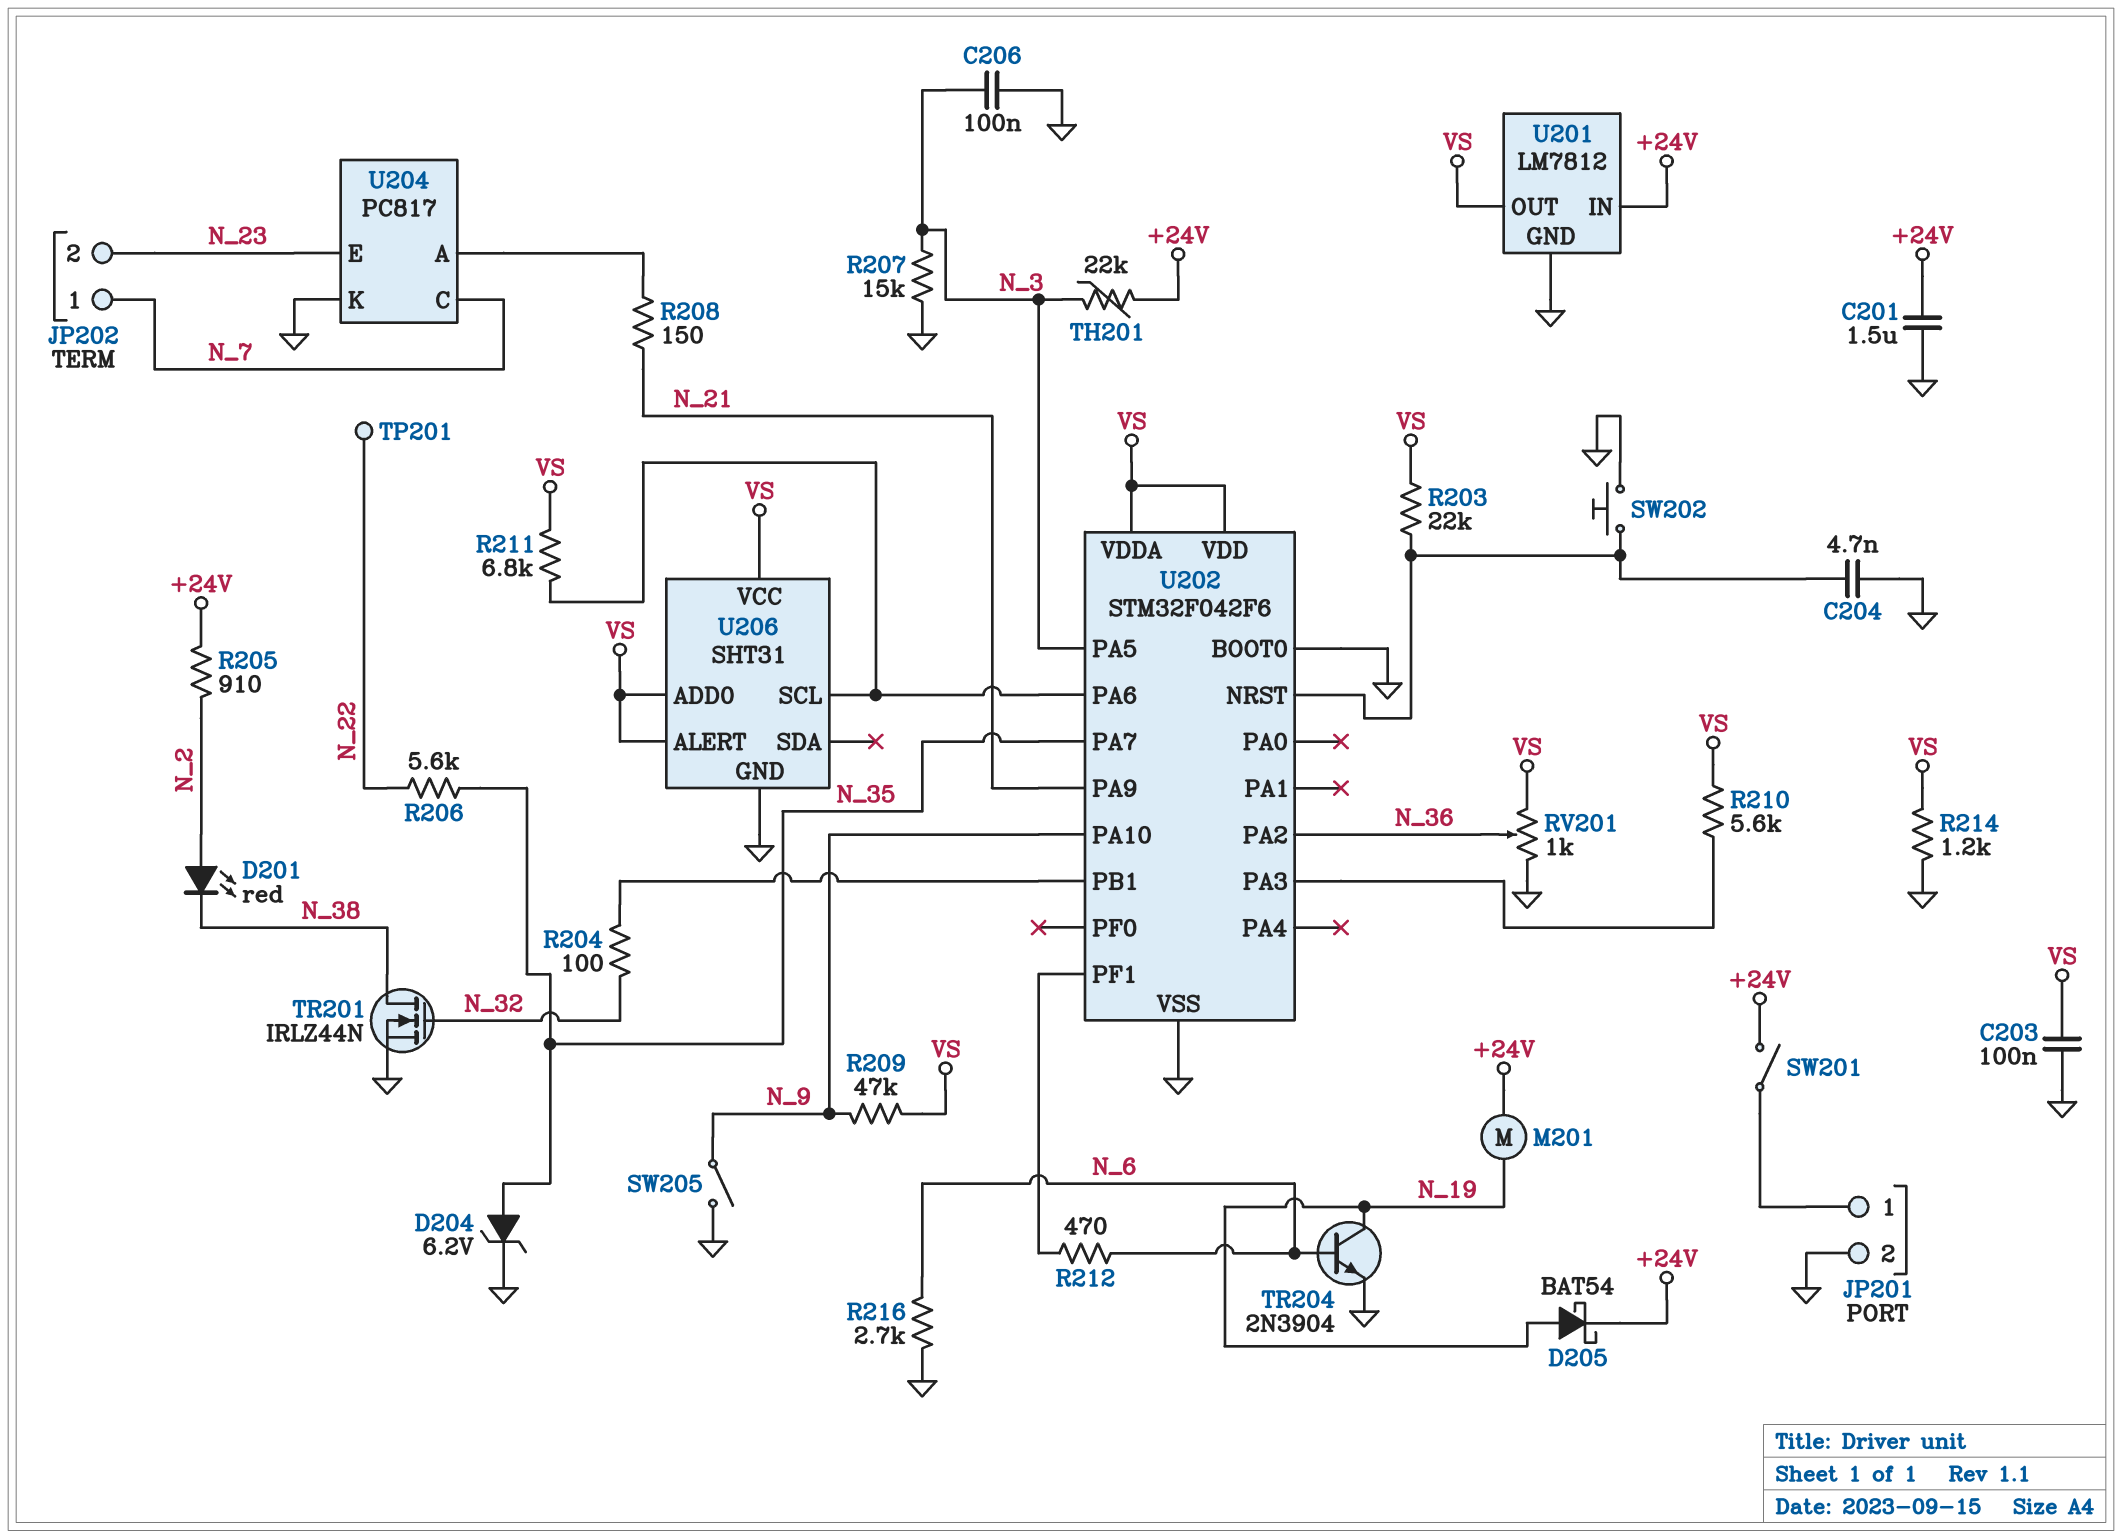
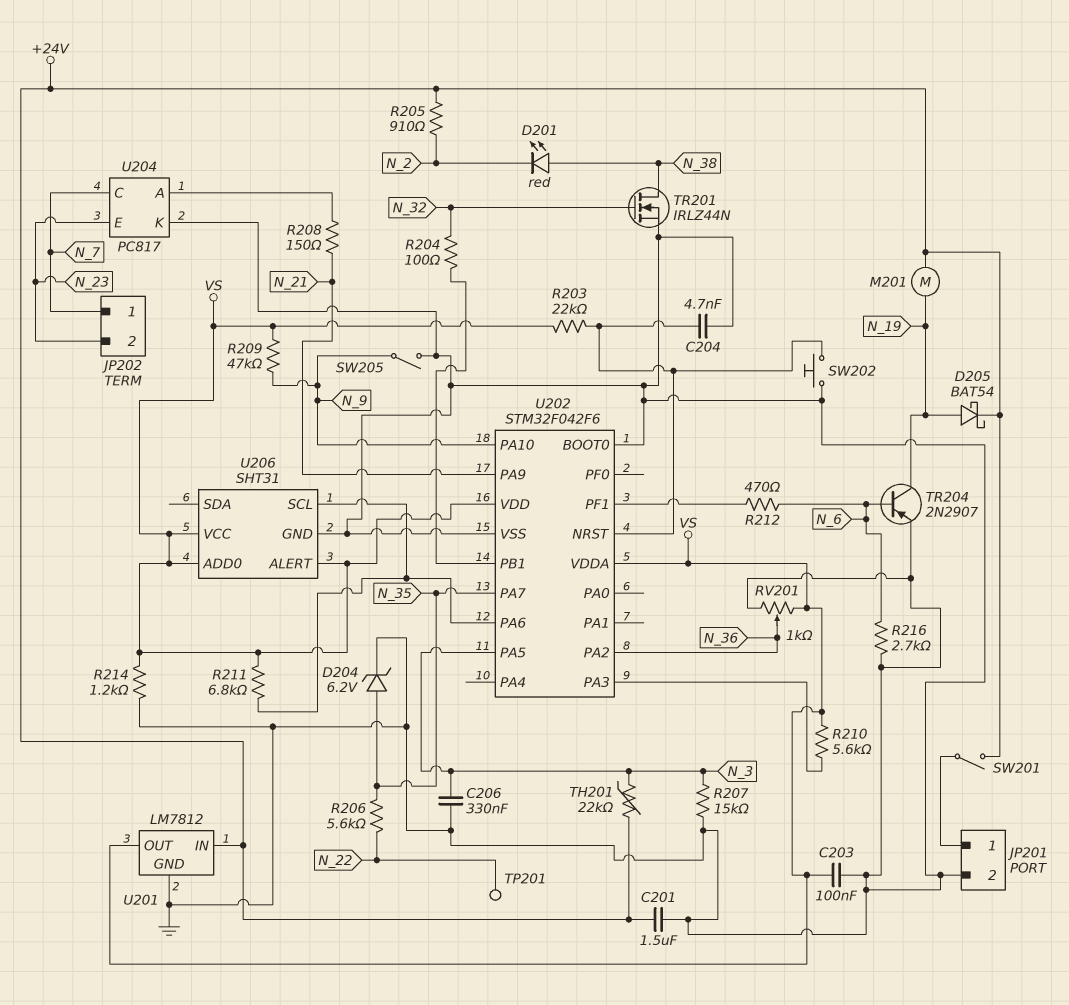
C206: 100nF (GND, N_3) -> 330nF (GND, N_3)
D201: LED red (A N_2, K N_38) -> LED red (A N_38, K N_2)
TR204: NPN 2N3904 (B N_6, C N_19, E GND) -> PNP 2N2907 (B N_6, C N_19, E GND)

